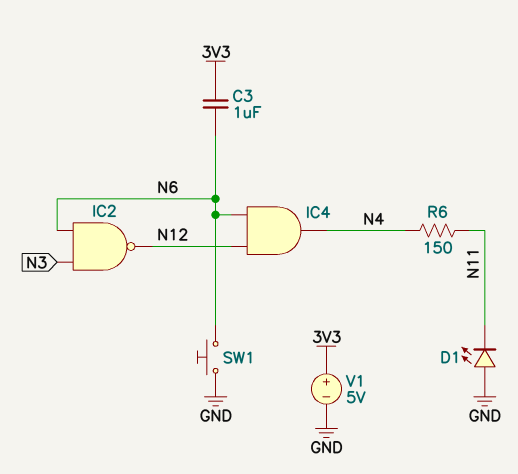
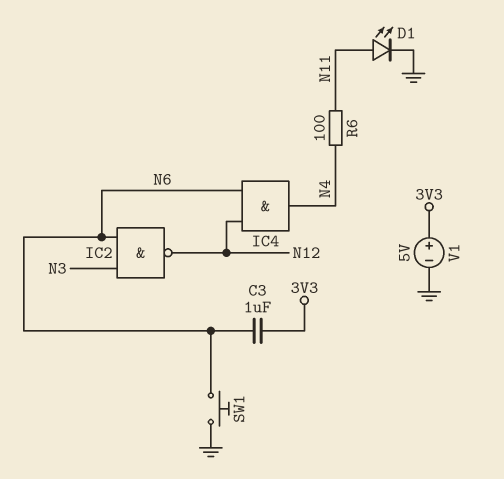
D1: LED (A GND, K N11) -> LED (A N11, K GND)
R6: 150 (N4, N11) -> 100 (N4, N11)

